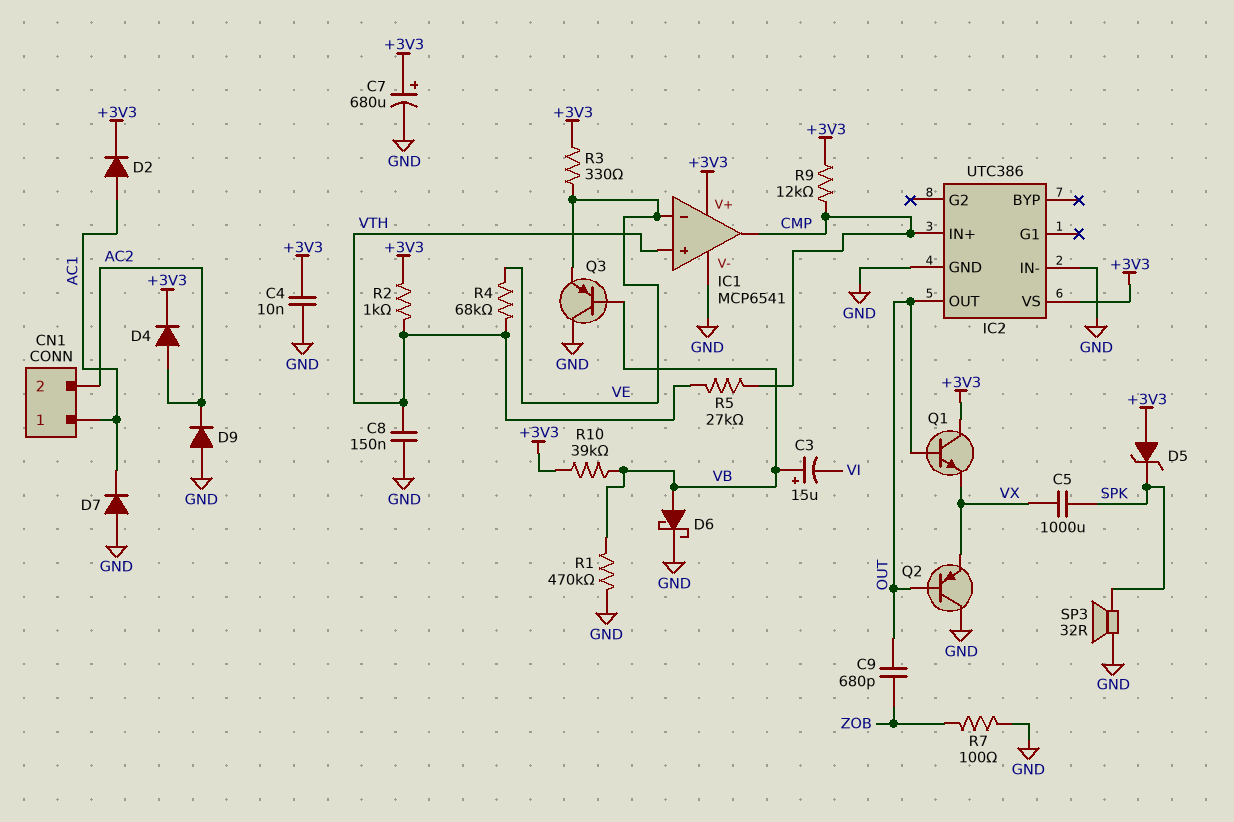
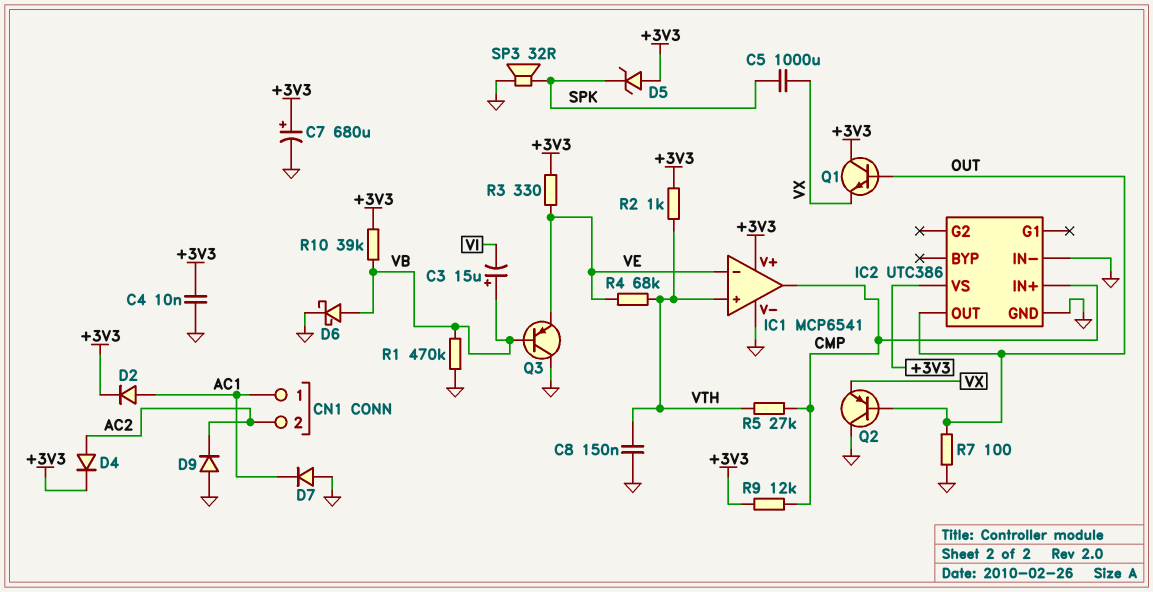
C9: 680pF (OUT, ZOB) -> none
R7: 100 (GND, ZOB) -> 100 (GND, OUT)

